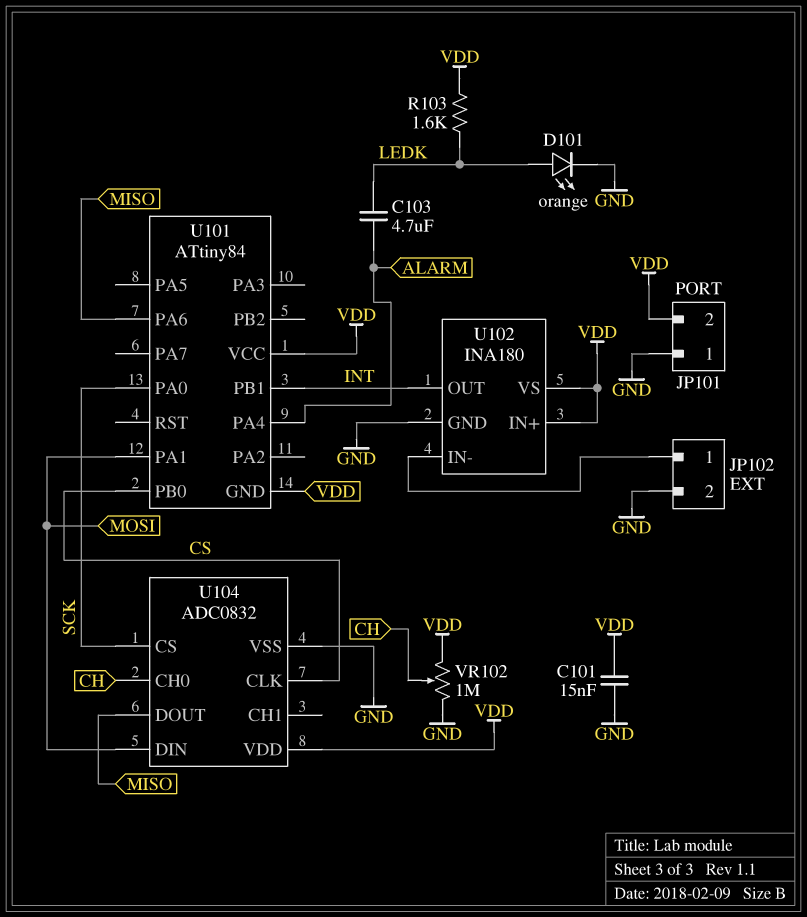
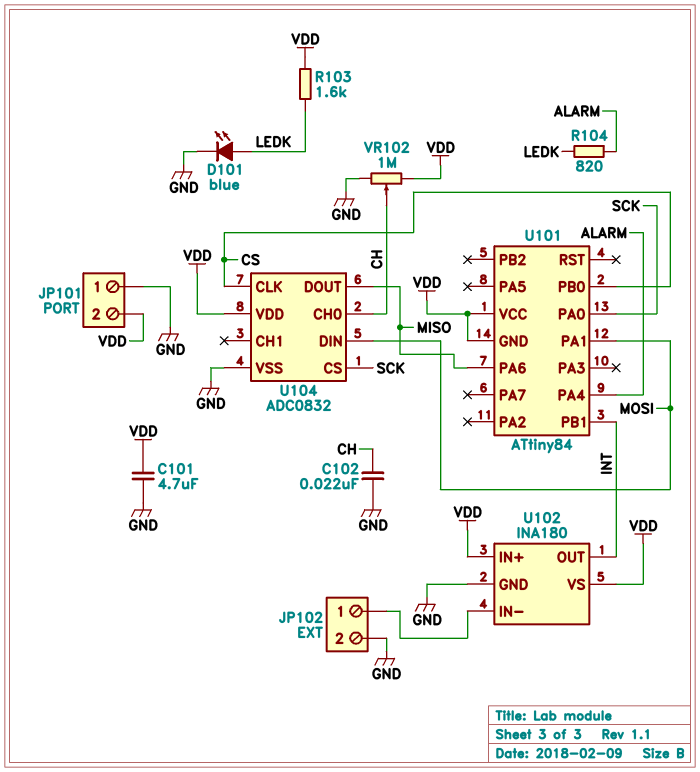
C101: 15nF (GND, VDD) -> 4.7uF (GND, VDD)
C102: none -> 22nF (CH, GND)
C103: 4.7uF (ALARM, LEDK) -> none
D101: LED orange (A LEDK, K GND) -> LED blue (A LEDK, K GND)
R104: none -> 820 (ALARM, LEDK)

